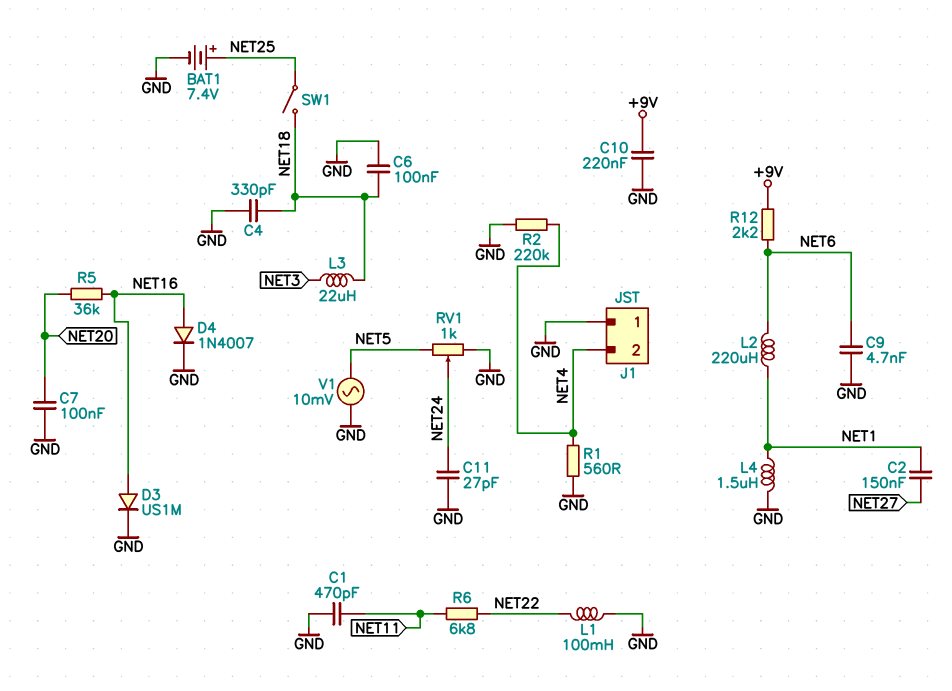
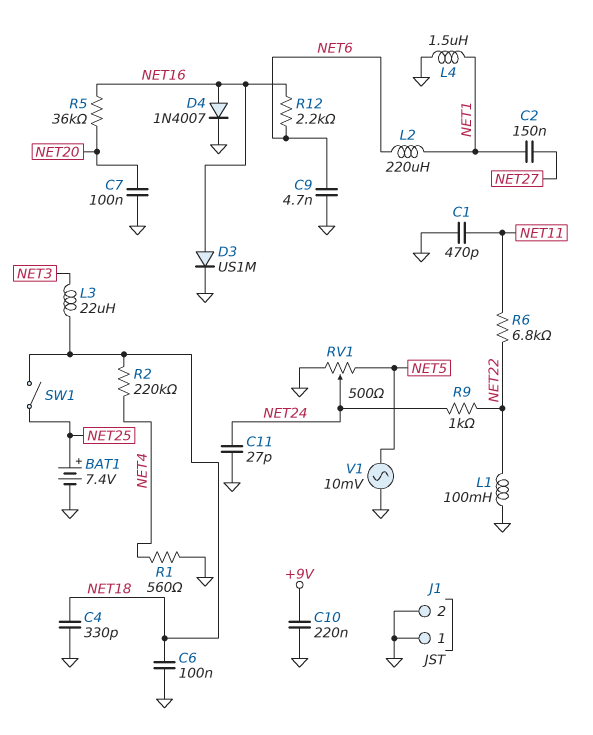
J1 pin 2: NET4 -> GND
R2: 220k (GND, NET4) -> 220k (NET4, NET18)
R9: none -> 1k (NET22, NET24)
R12: 2.2k (+9V, NET6) -> 2.2k (NET6, NET16)
RV1: 1k (GND, NET5, wiper NET24) -> 500 (GND, NET5, wiper NET24)

